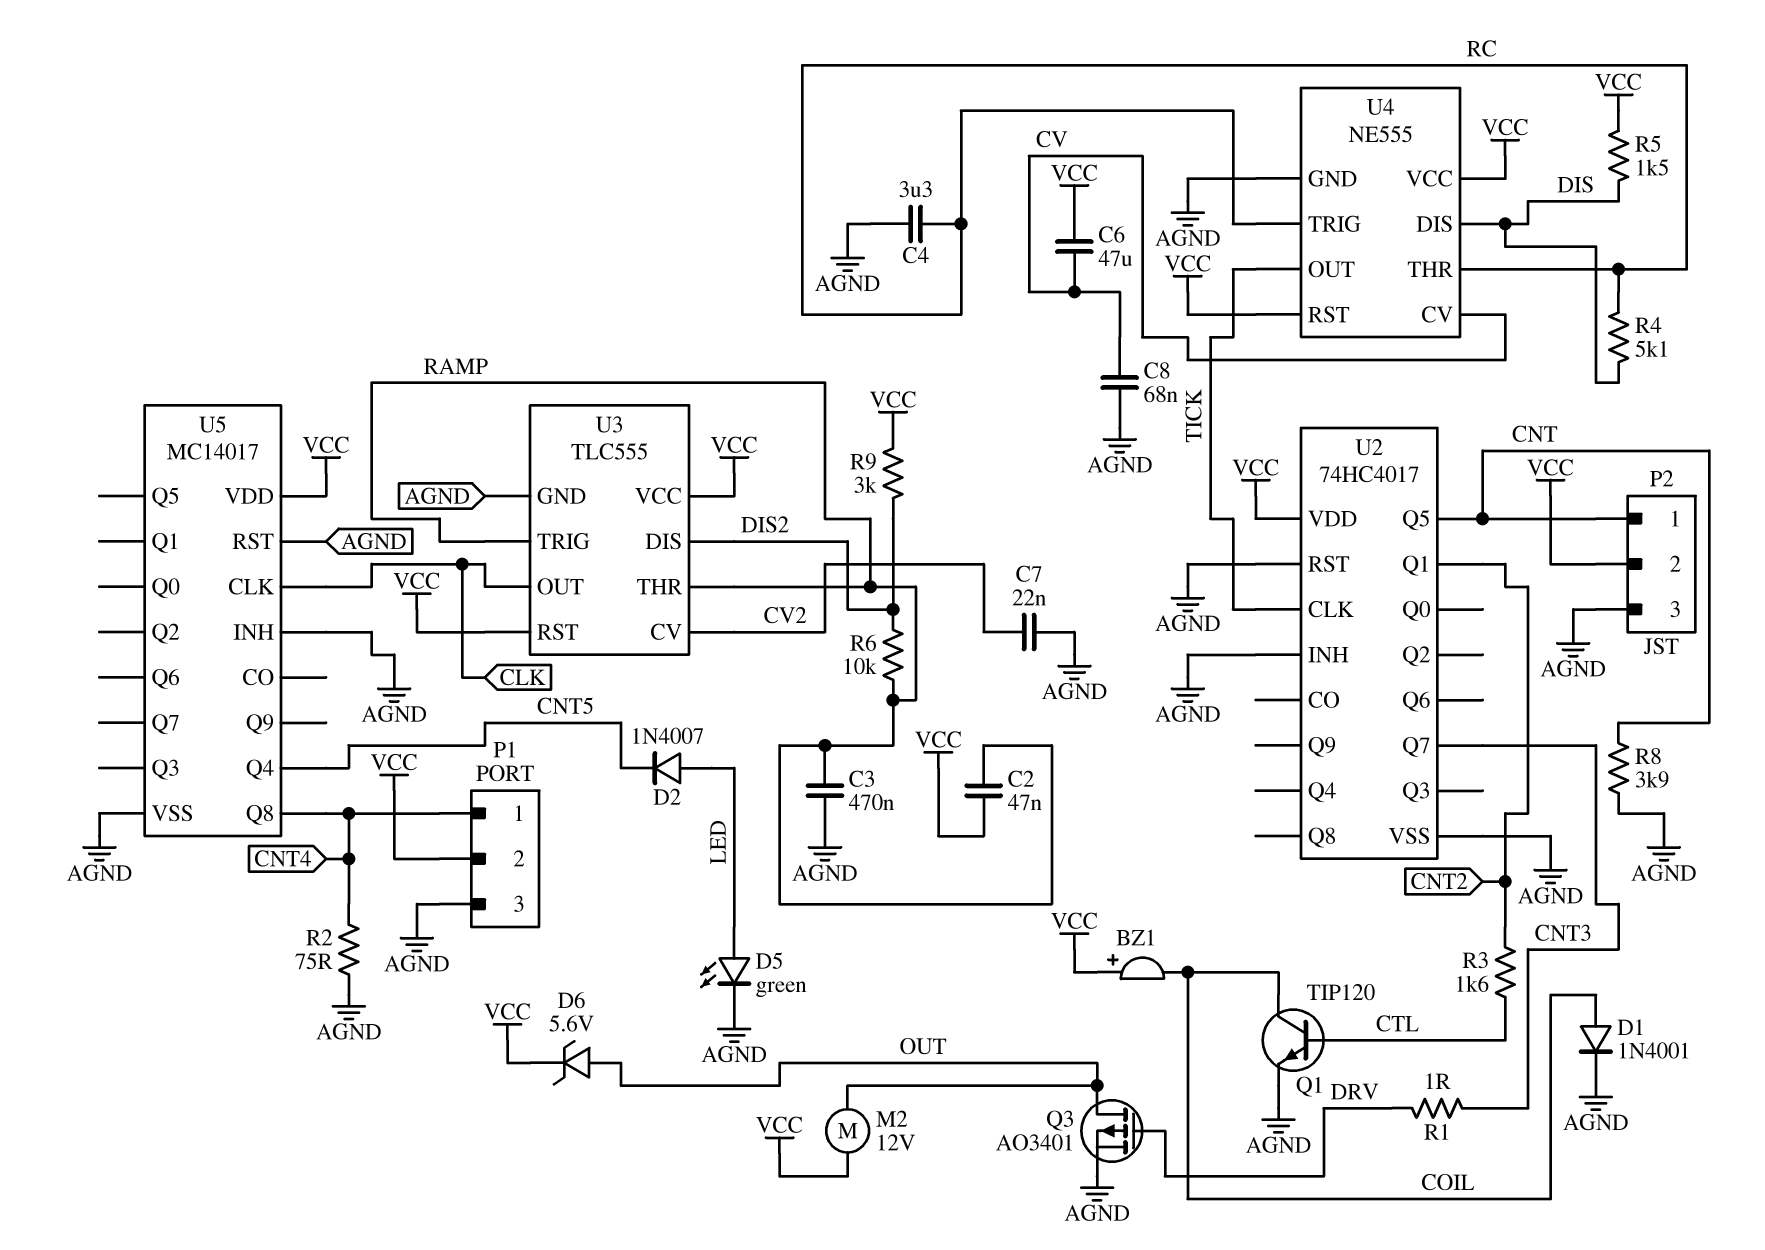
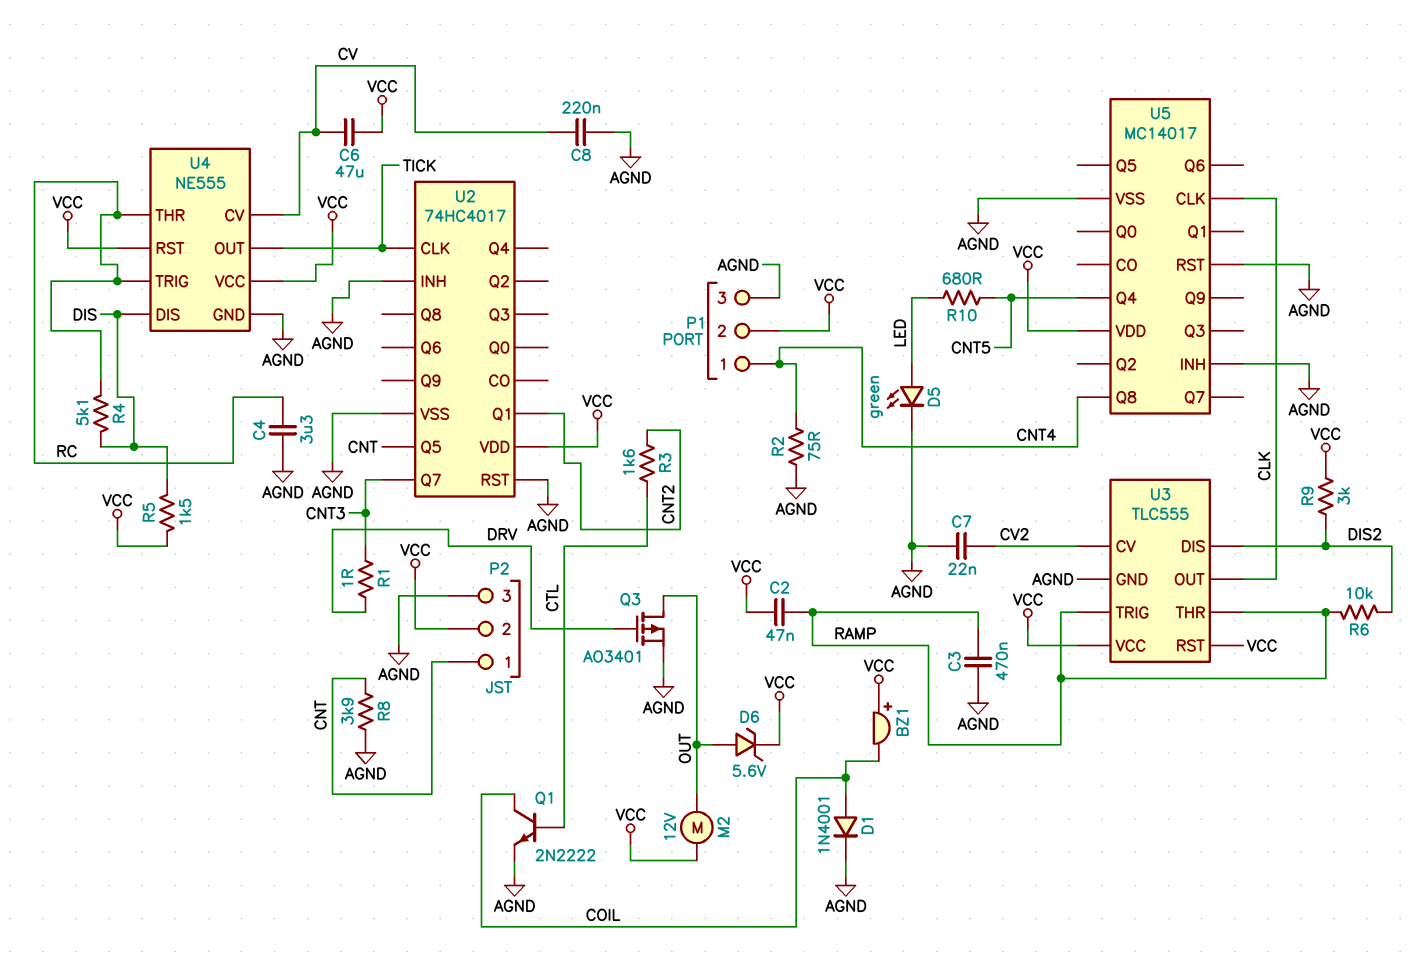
C8: 68nF (AGND, CV) -> 220nF (AGND, CV)
D2: diode 1N4007 (A LED, K CNT5) -> none
Q1: NPN TIP120 (B CTL, C COIL, E AGND) -> NPN 2N2222 (B CTL, C COIL, E AGND)
R10: none -> 680 (CNT5, LED)

